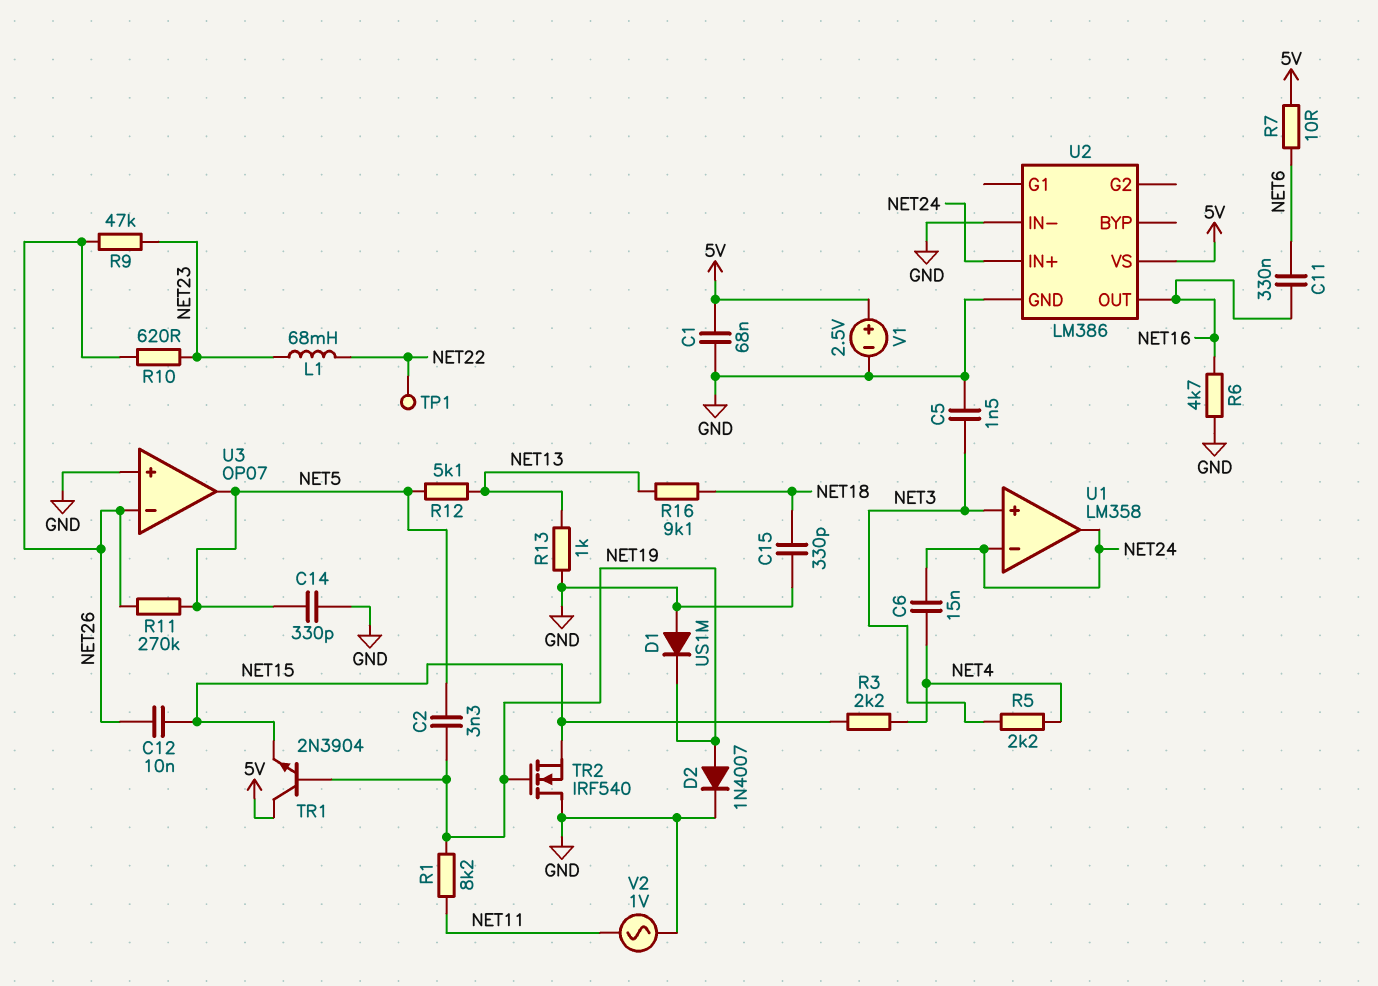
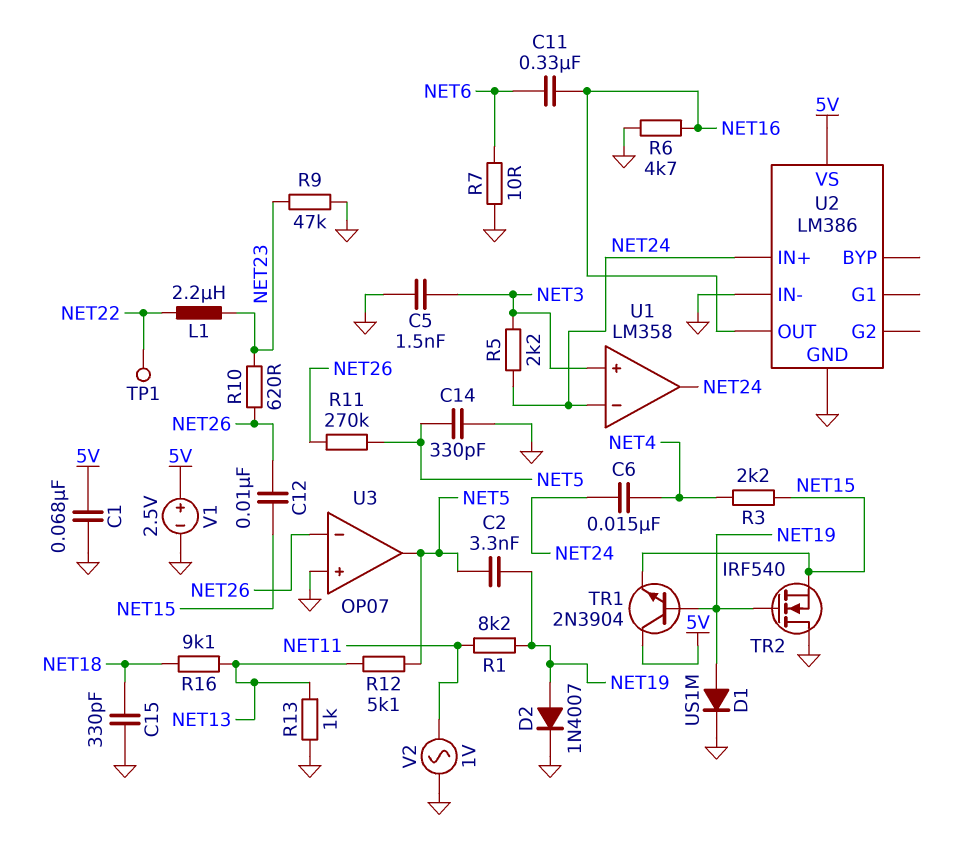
D1: diode US1M (A GND, K NET19) -> diode US1M (A NET19, K GND)
L1: 68mH (NET22, NET23) -> 2.2uH (NET22, NET23)
R5: 2.2k (NET3, NET4) -> 2.2k (NET3, NET24)
R7: 10 (5V, NET6) -> 10 (GND, NET6)
R9: 47k (NET23, NET26) -> 47k (GND, NET23)

